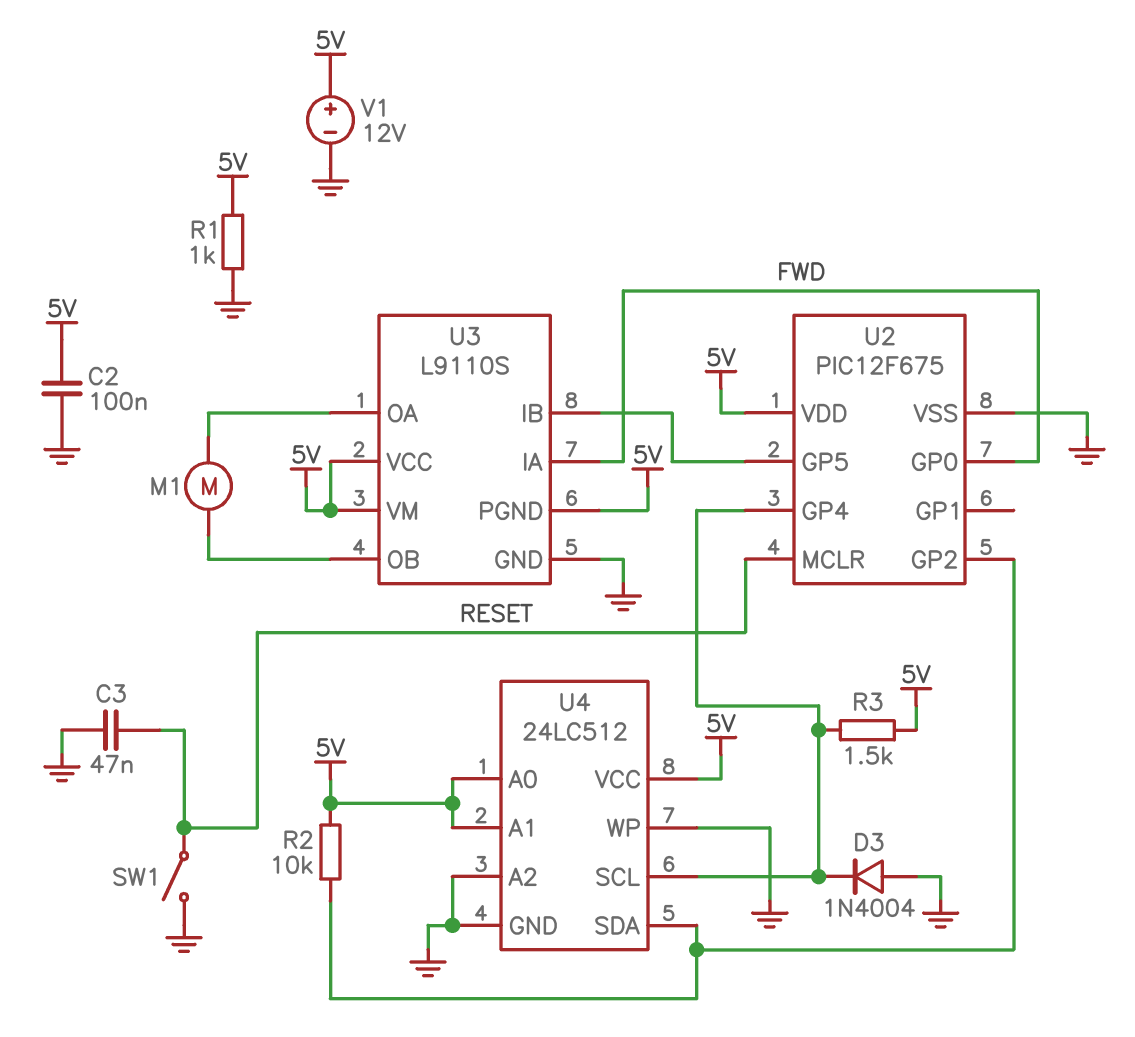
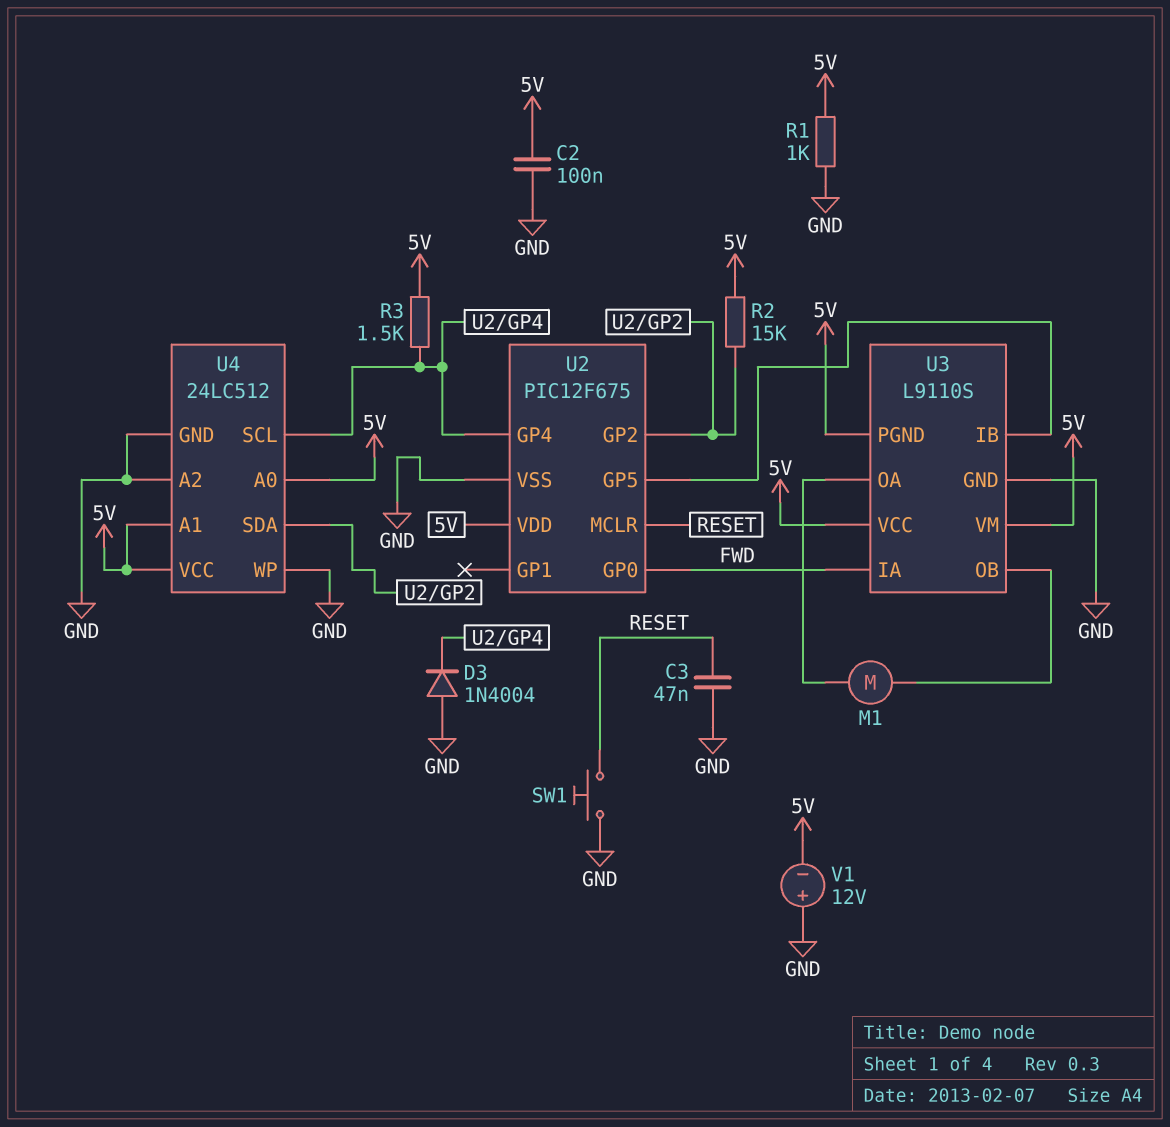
R2: 10k (5V, U2/GP2) -> 15k (5V, U2/GP2)
SW1: switch (GND, RESET) -> button (GND, RESET)
V1: 12V (plus 5V, minus GND) -> 12V (plus GND, minus 5V)

